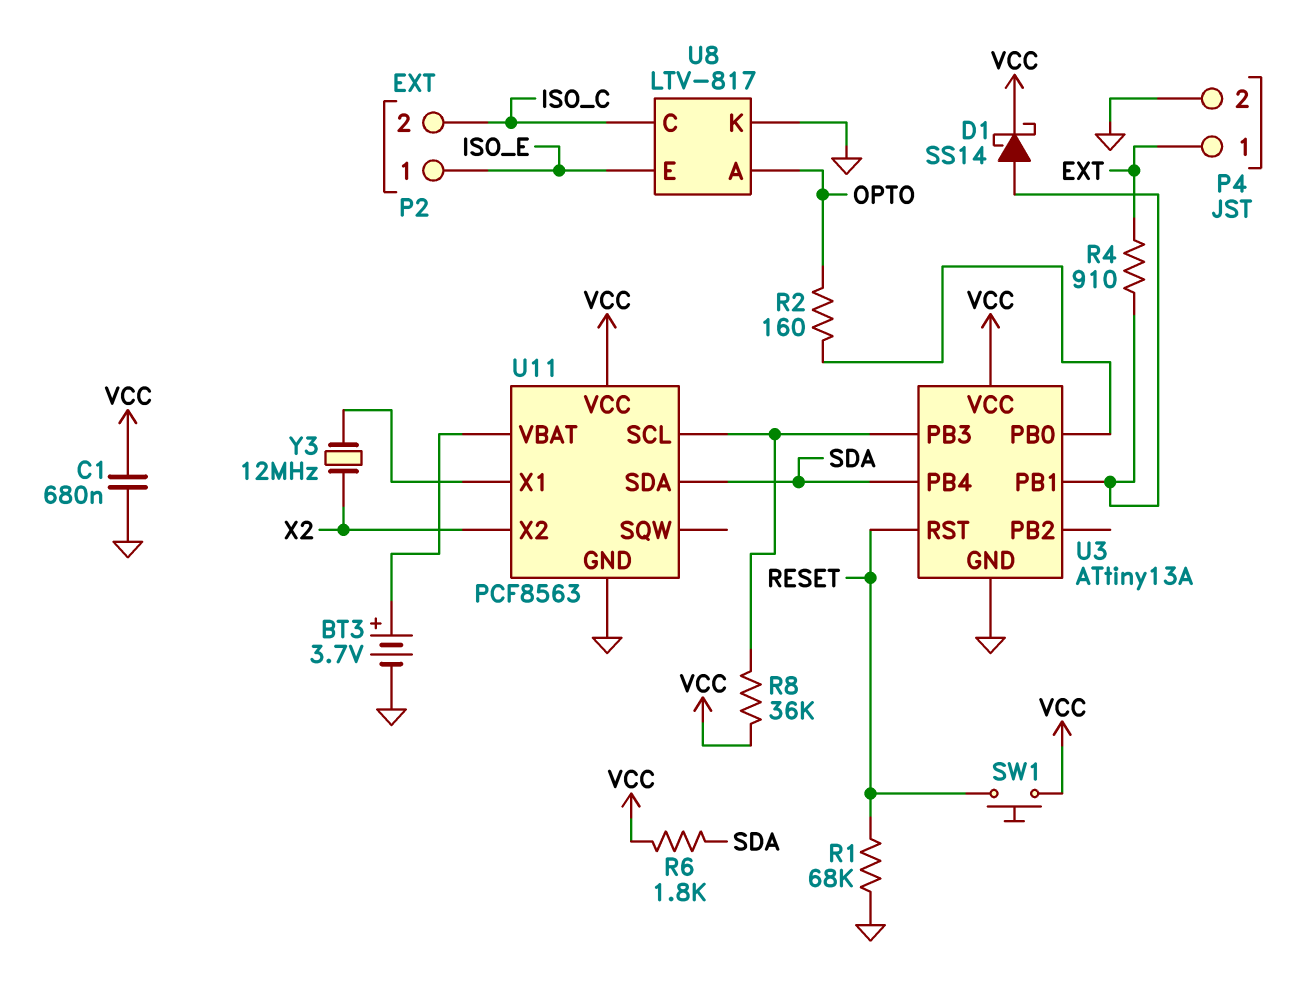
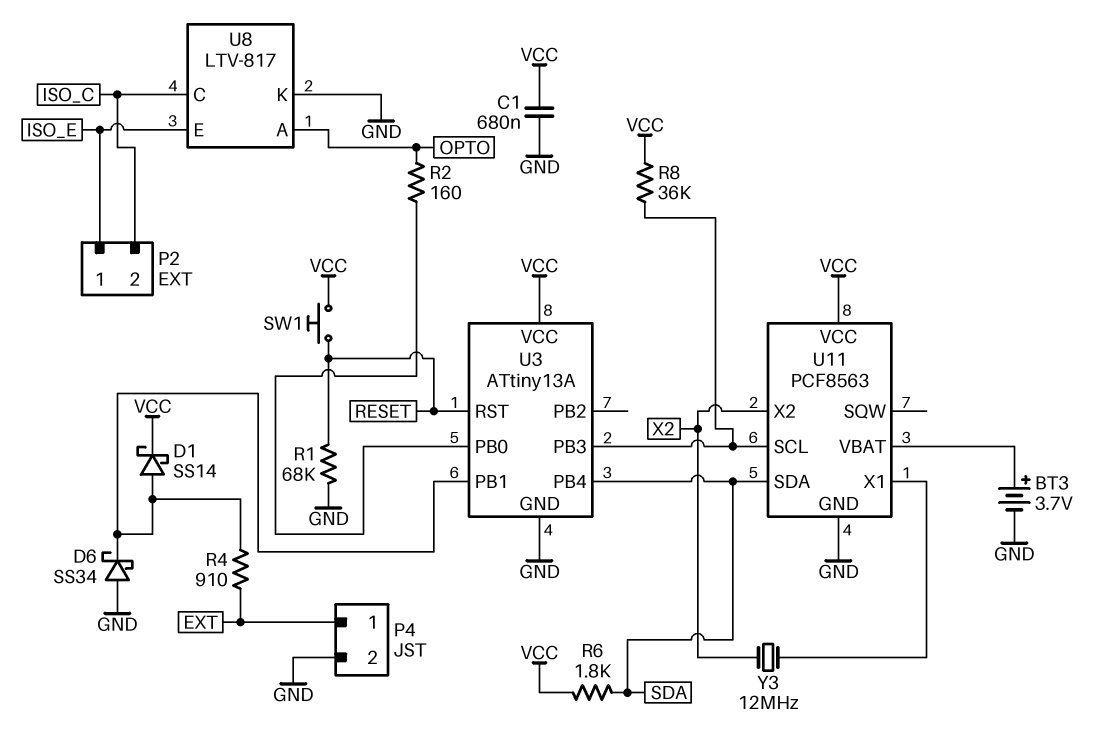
D6: none -> schottky SS34 (A GND, K U3/PB1)

